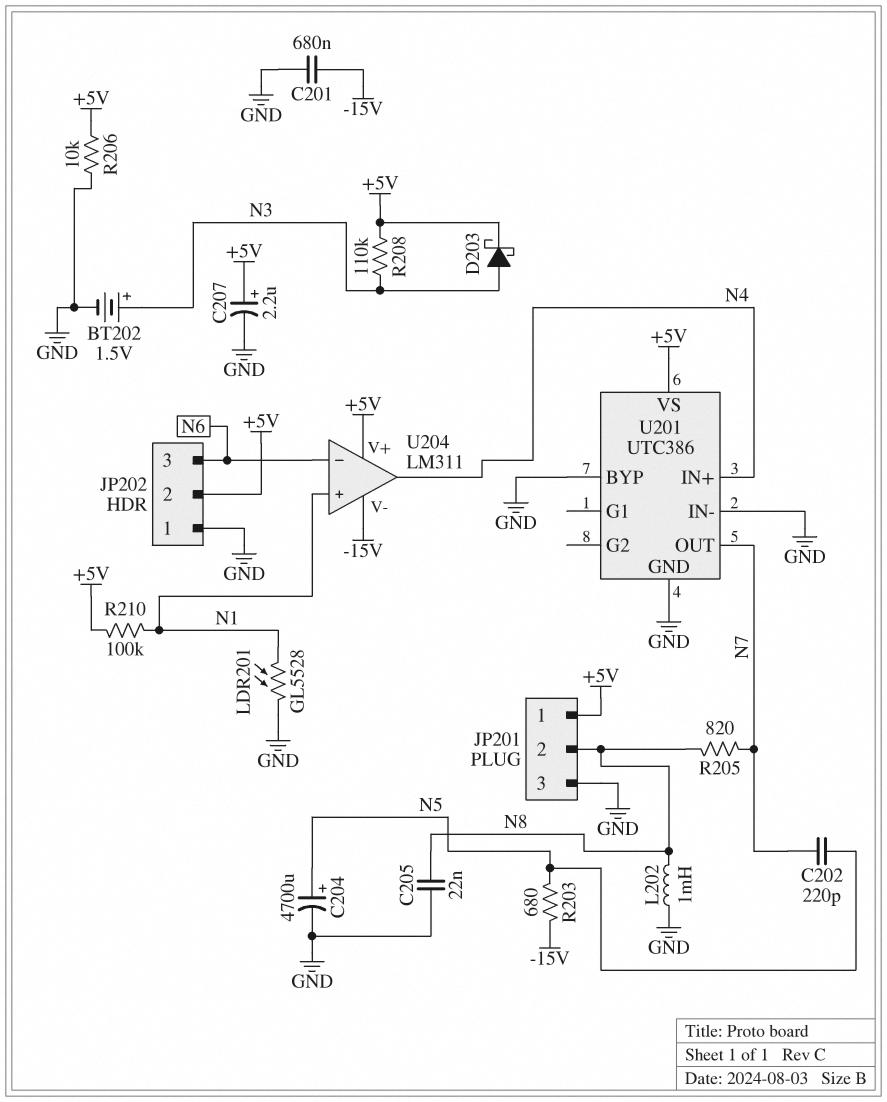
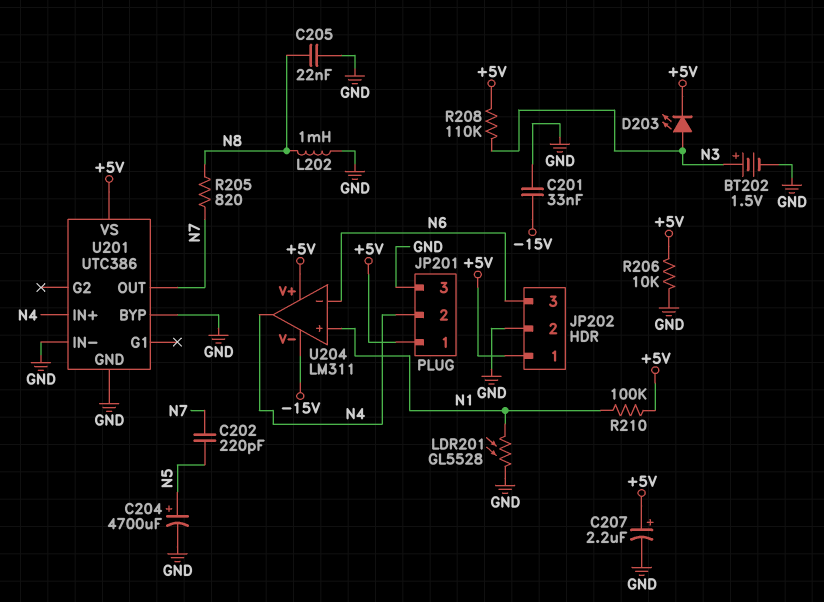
C201: 680nF (-15V, GND) -> 33nF (-15V, GND)
D203: schottky (A N3, K +5V) -> LED (A N3, K +5V)
JP201 pin 2: N8 -> N4
JP202 pin 1: GND -> +5V
JP202 pin 2: +5V -> GND
R203: 680 (-15V, N5) -> none

